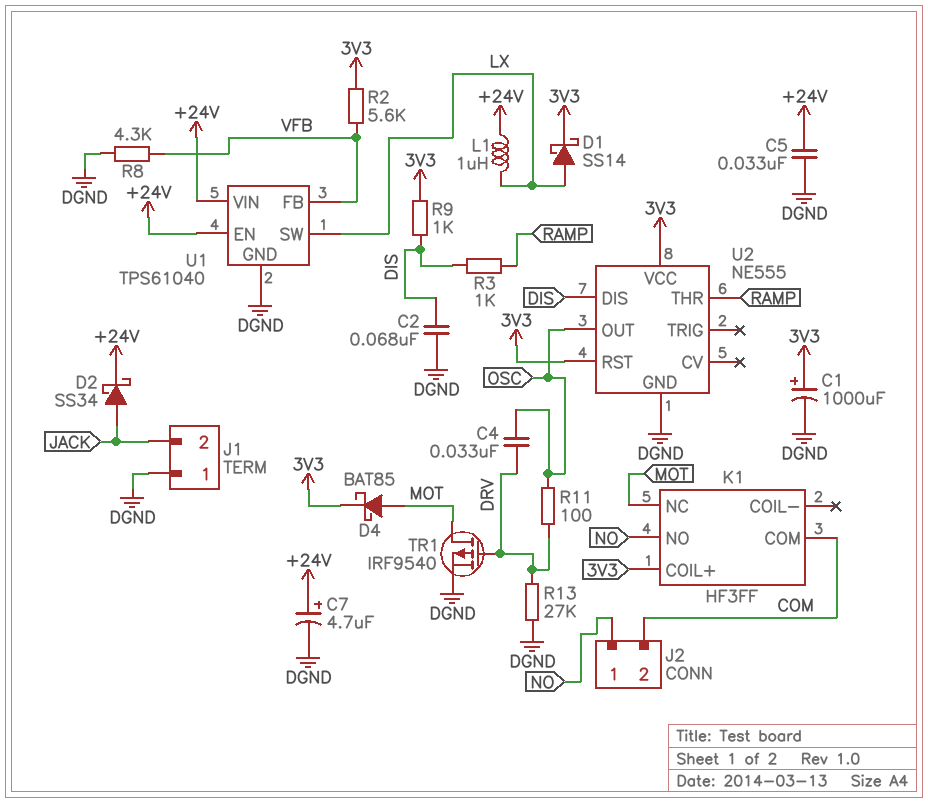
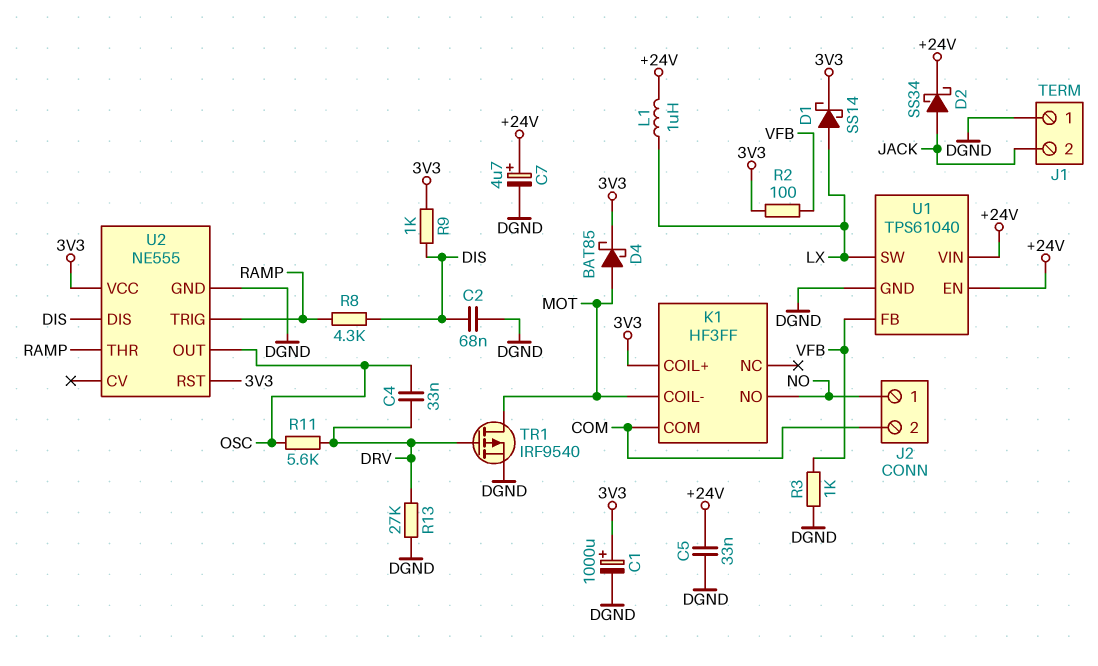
K1 pin COIL-: none -> MOT
K1 pin NC: MOT -> none
R2: 5.6k (3V3, VFB) -> 100 (3V3, VFB)
R3: 1k (DIS, RAMP) -> 1k (DGND, VFB)
R8: 4.3k (DGND, VFB) -> 4.3k (DIS, RAMP)
R11: 100 (DRV, OSC) -> 5.6k (DRV, OSC)
U2 pin TRIG: none -> RAMP

